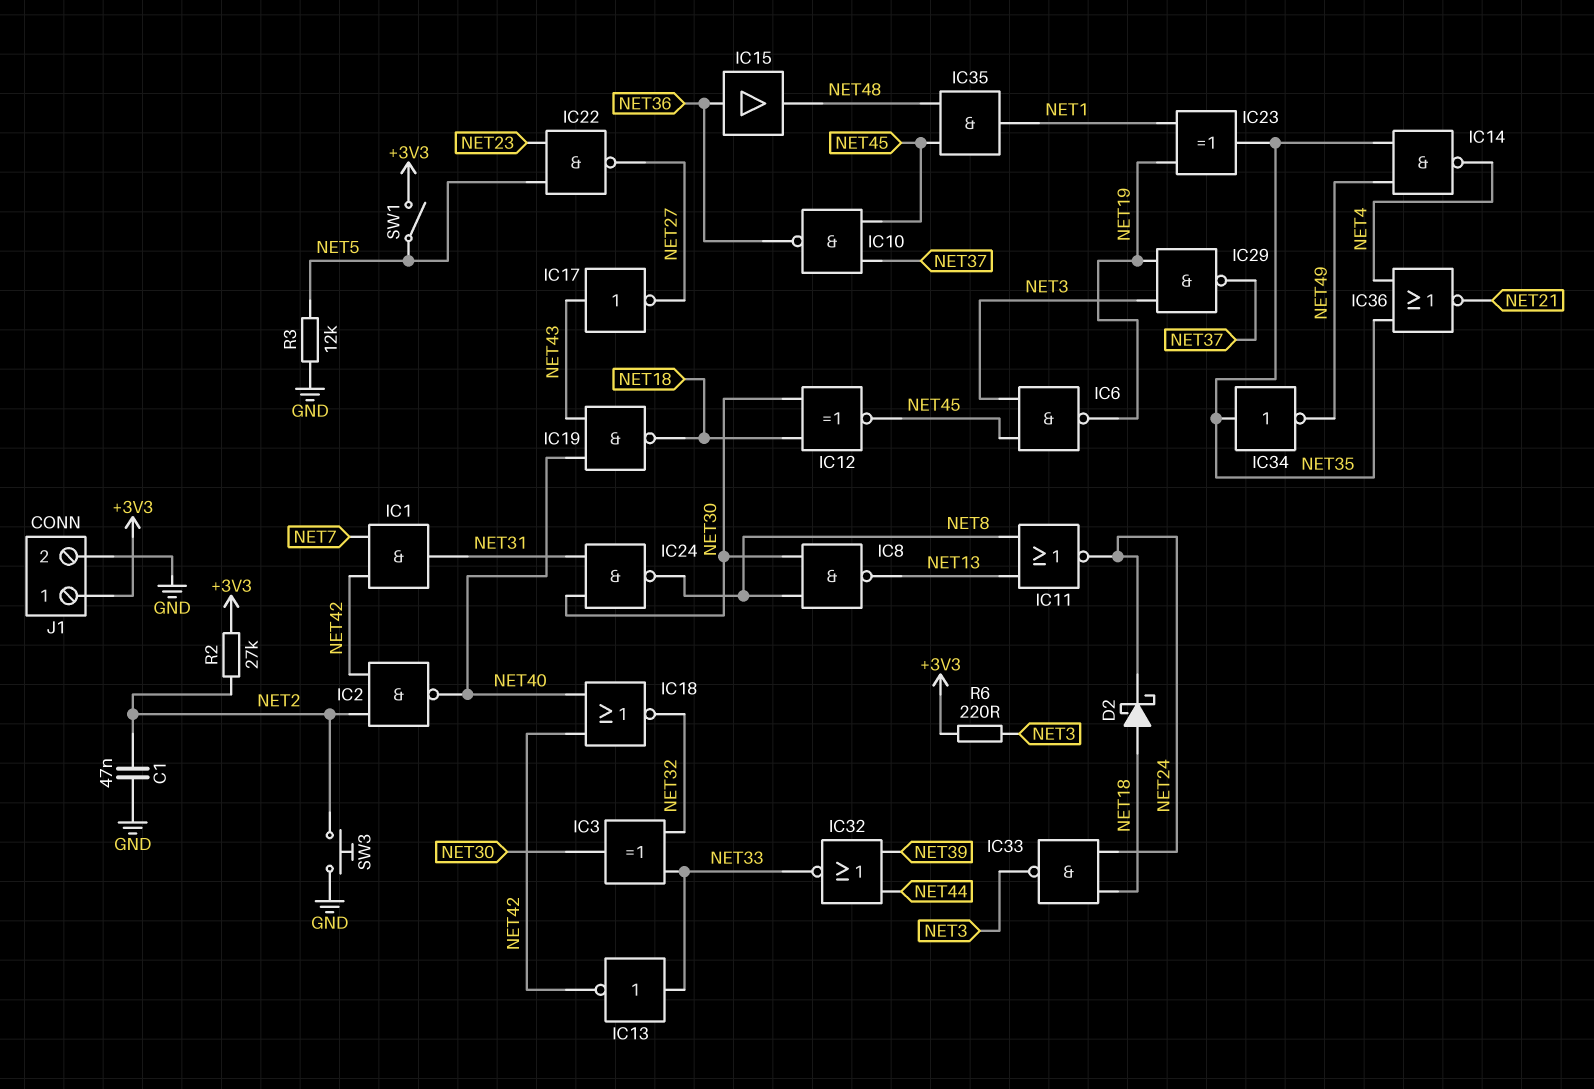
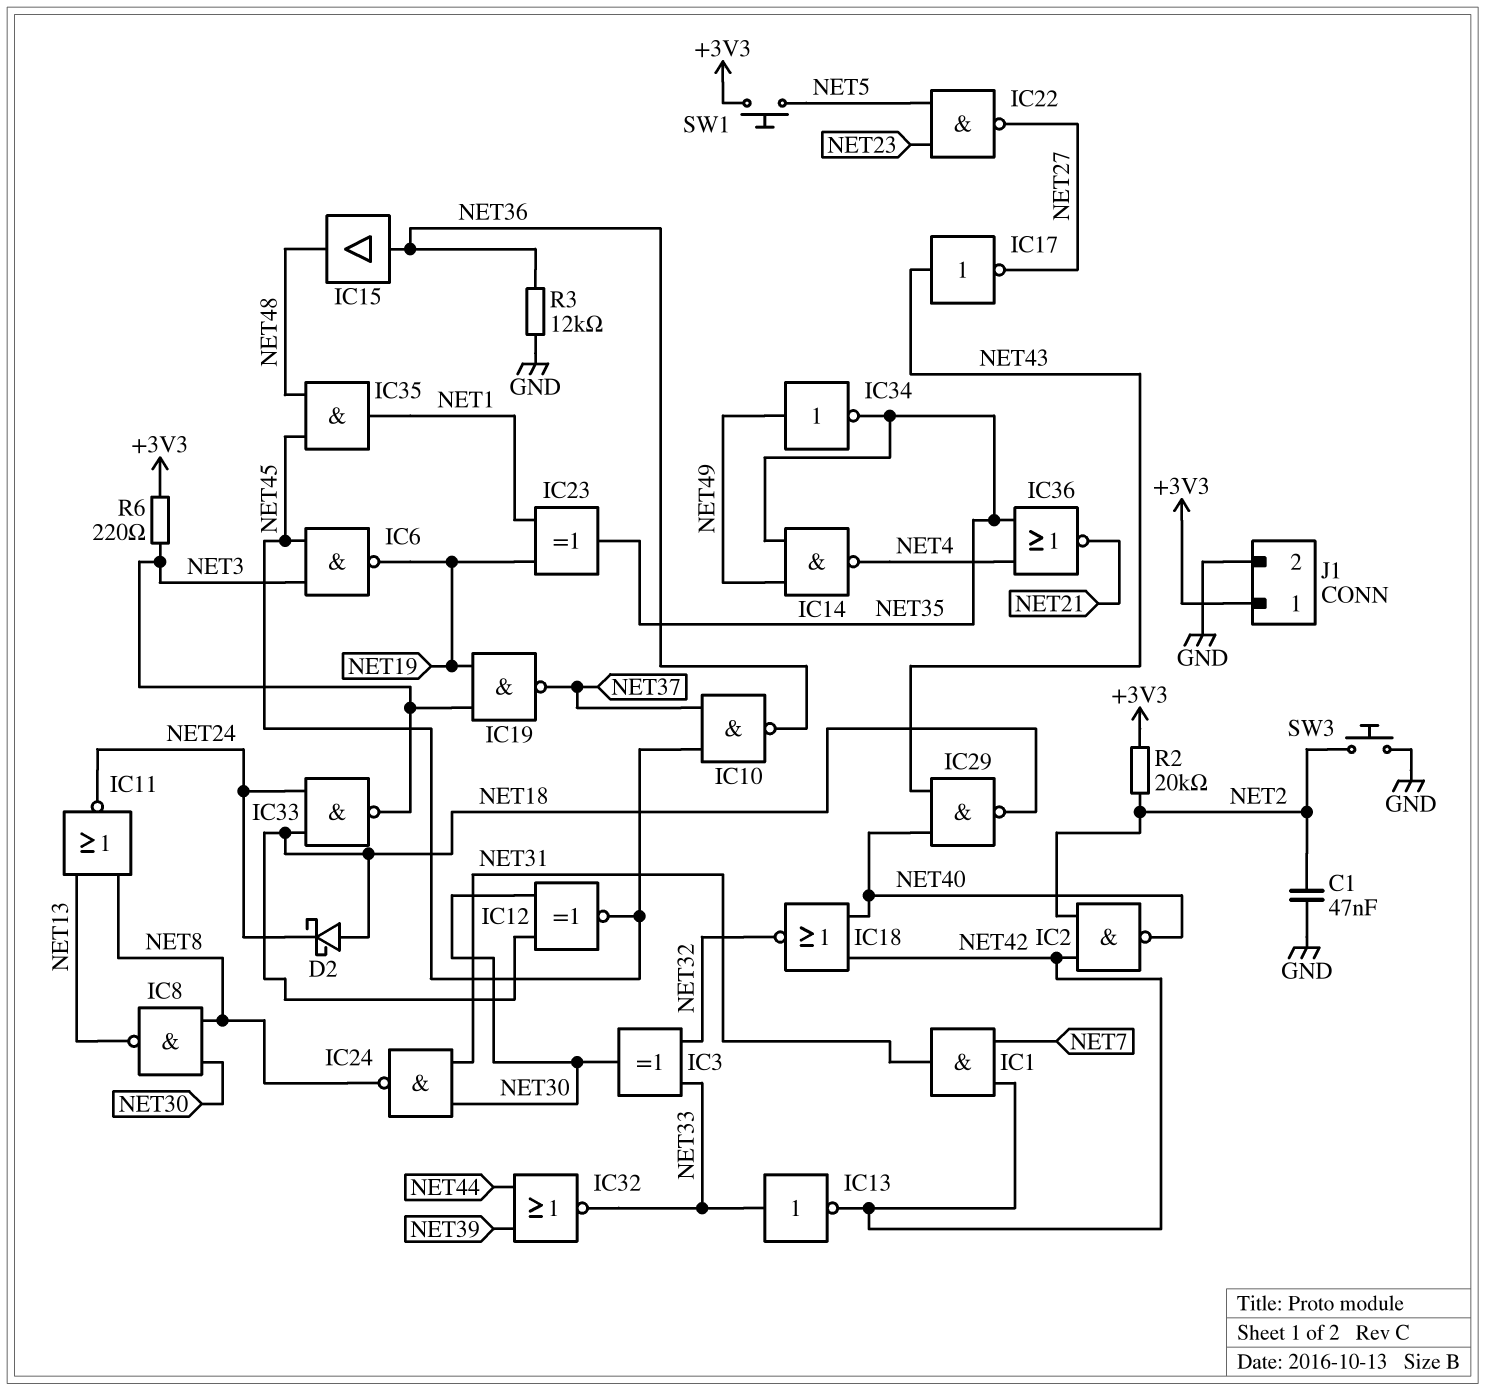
IC19: NAND (in NET40, in NET43, out NET18) -> NAND (in NET3, in NET19, out NET37)
IC29: NAND (in NET3, in NET19, out NET37) -> NAND (in NET40, in NET43, out NET18)
IC34: NOT (in NET35, out NET49) -> NOT (in NET49, out NET35)
R2: 27k (+3V3, NET2) -> 20k (+3V3, NET2)
R3: 12k (GND, NET5) -> 12k (GND, NET36)
SW1: switch (+3V3, NET5) -> button (+3V3, NET5)

